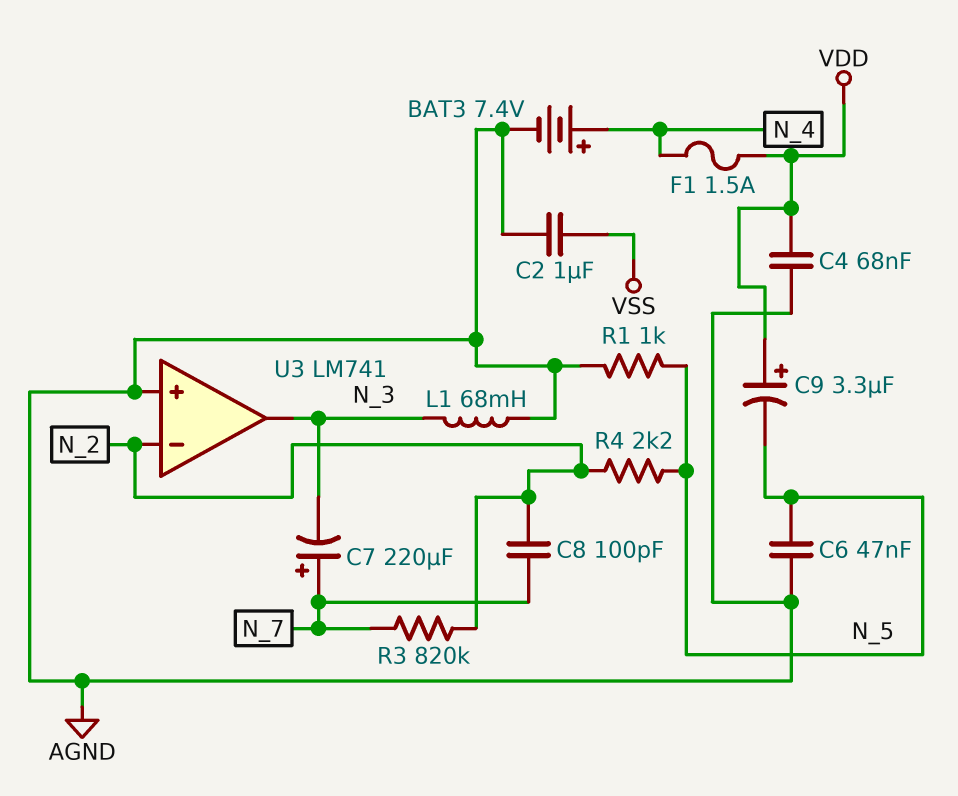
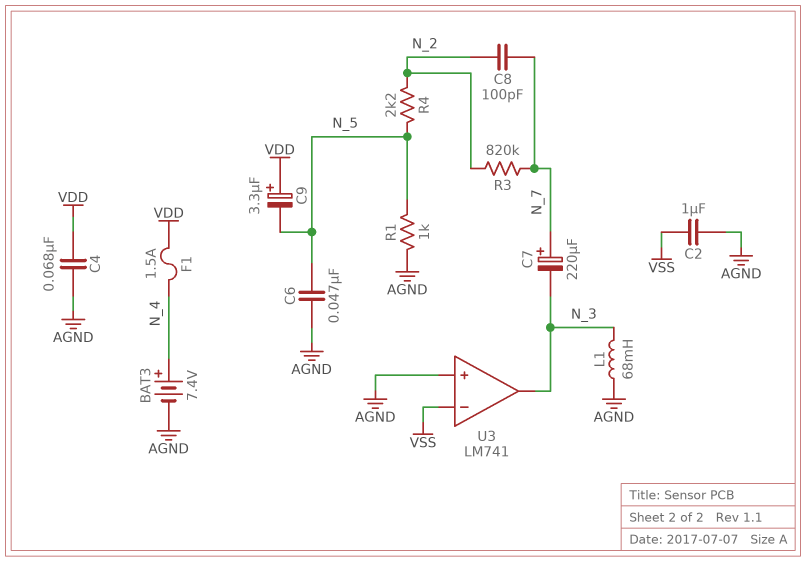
U3 pin in-: N_2 -> VSS

